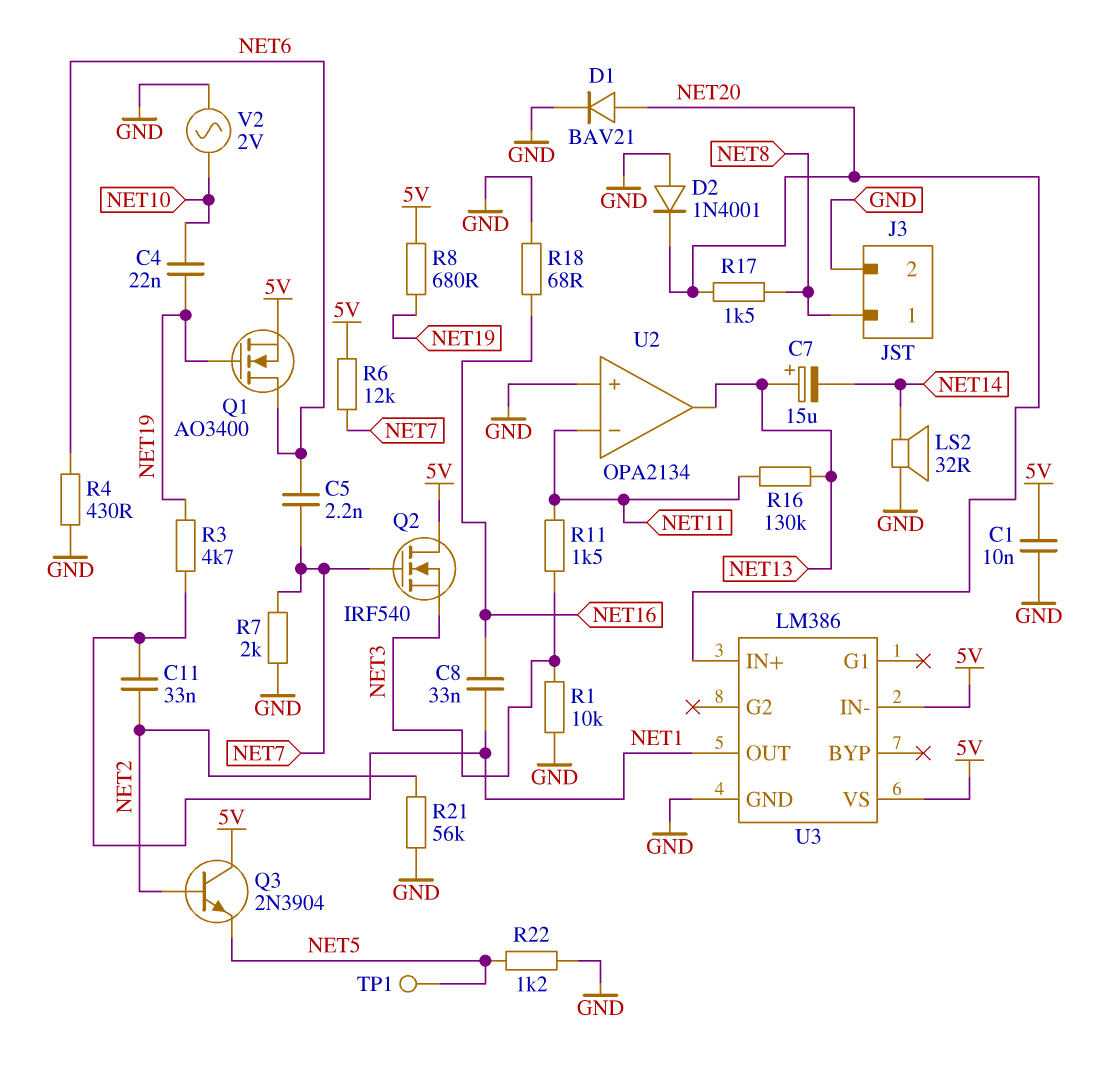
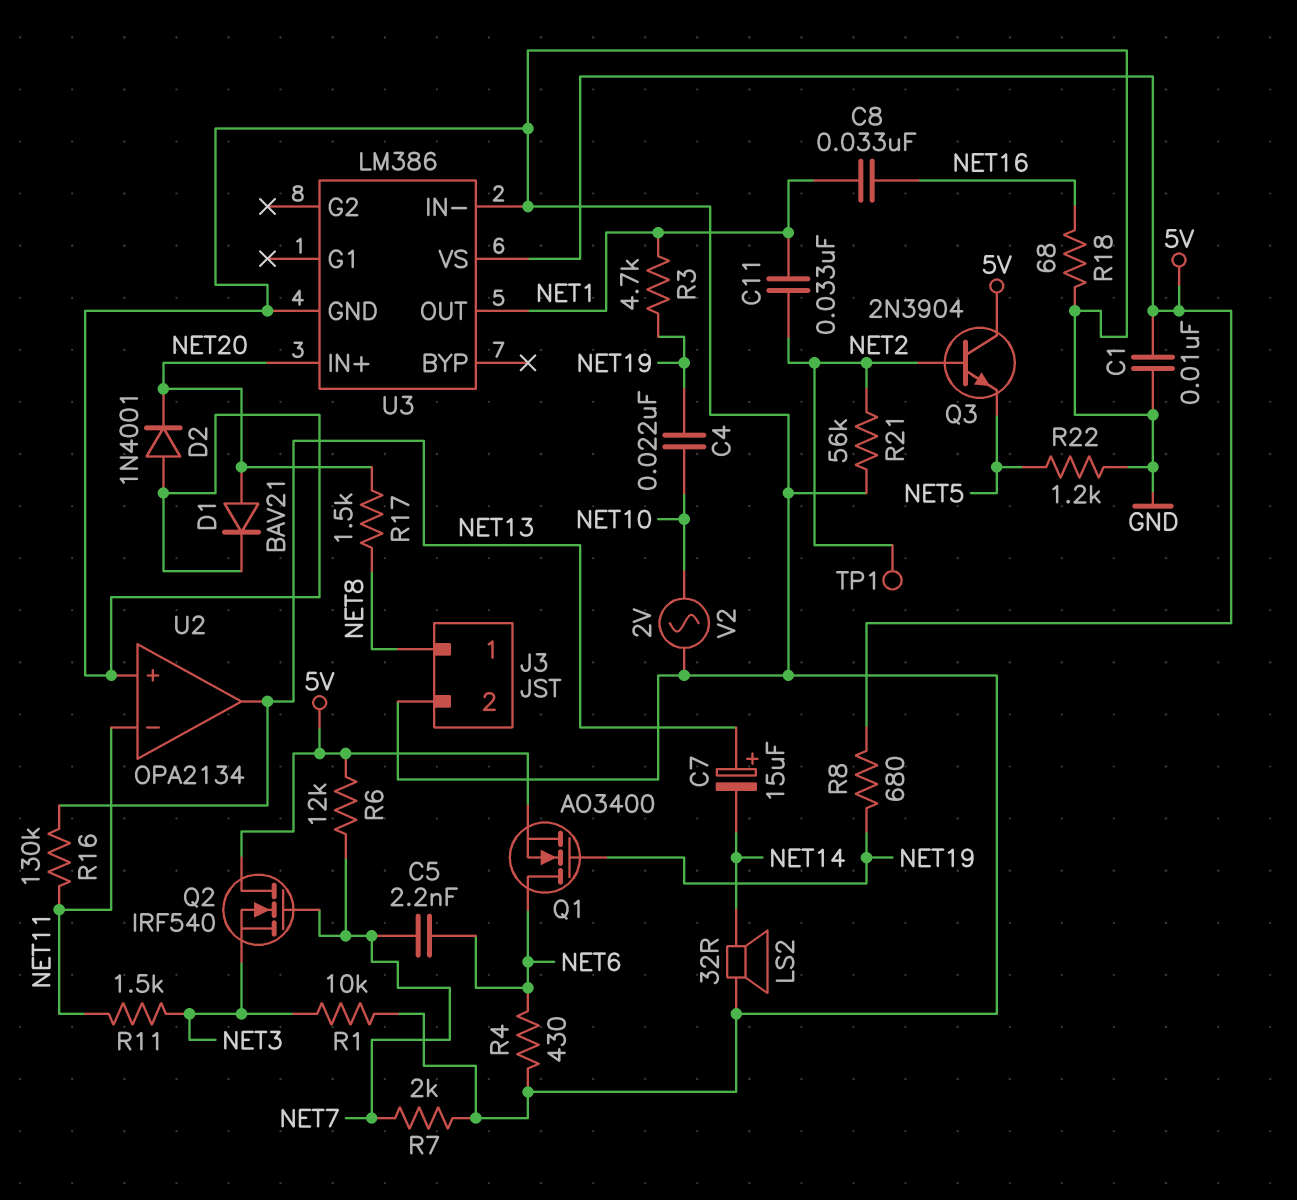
TP1: test point (NET5) -> test point (NET2)
U3 pin IN-: 5V -> GND

